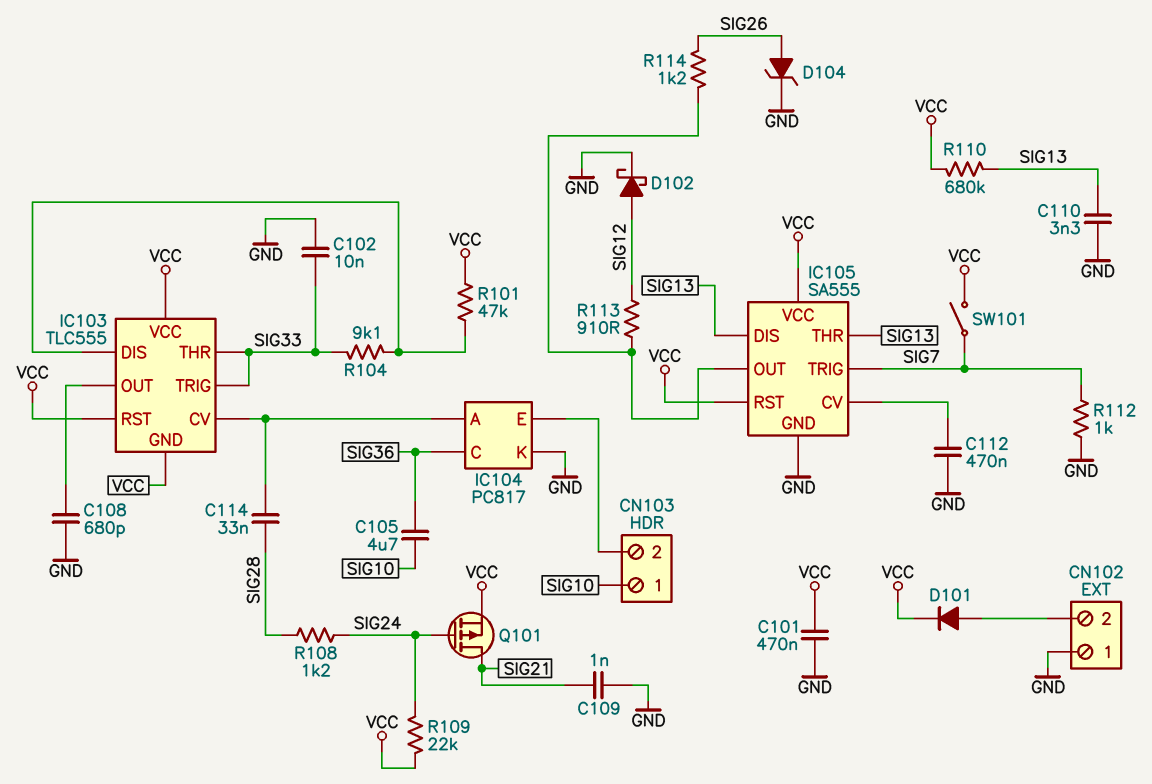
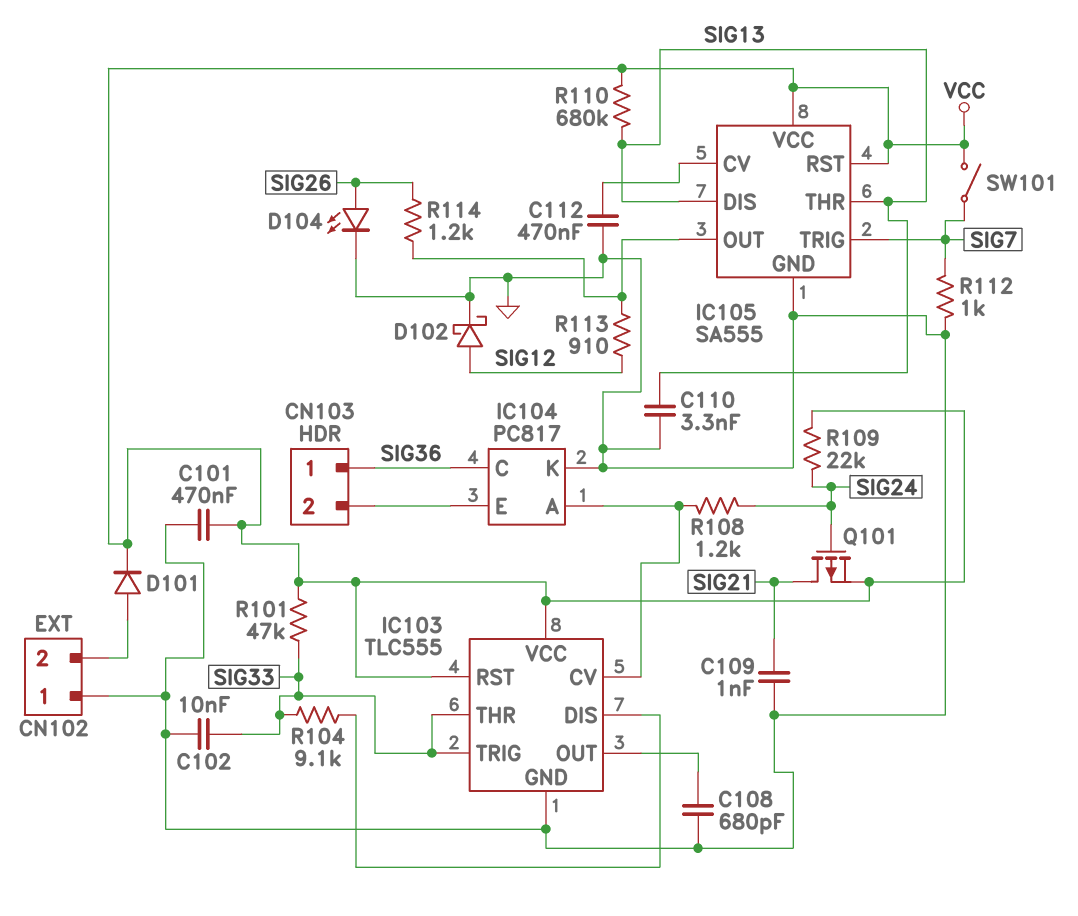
C105: 4.7uF (SIG10, SIG36) -> none
C114: 33nF (IC103/CV, SIG28) -> none
CN103 pin 1: SIG10 -> SIG36
D104: zener (A SIG26, K GND) -> LED (A SIG26, K GND)
IC103 pin GND: VCC -> GND
R101: 47k (IC103/DIS, VCC) -> 47k (SIG33, VCC)
R108: 1.2k (SIG24, SIG28) -> 1.2k (IC103/CV, SIG24)

